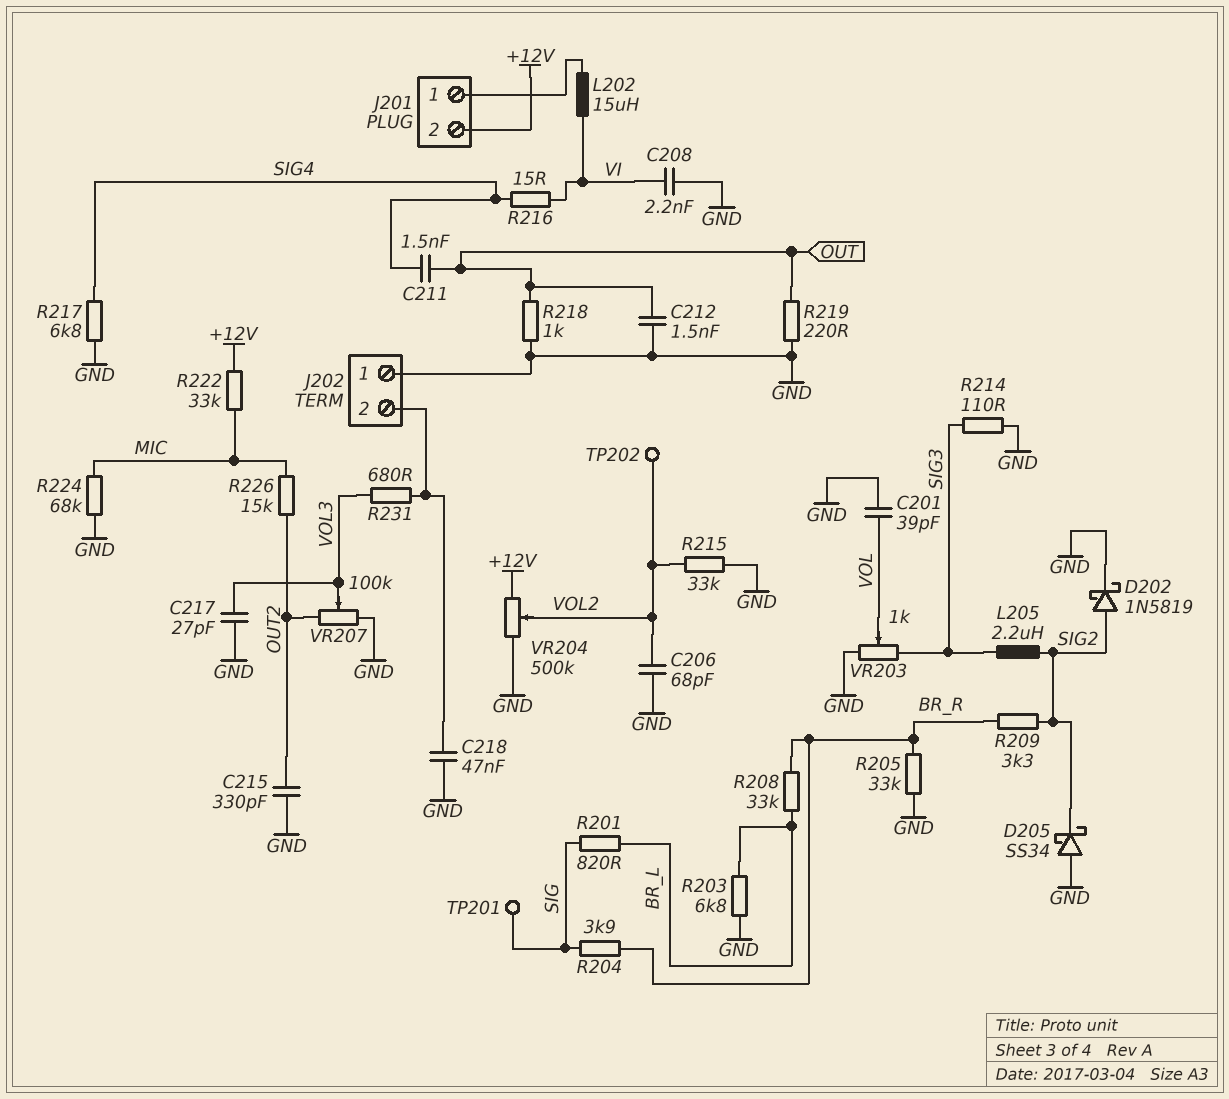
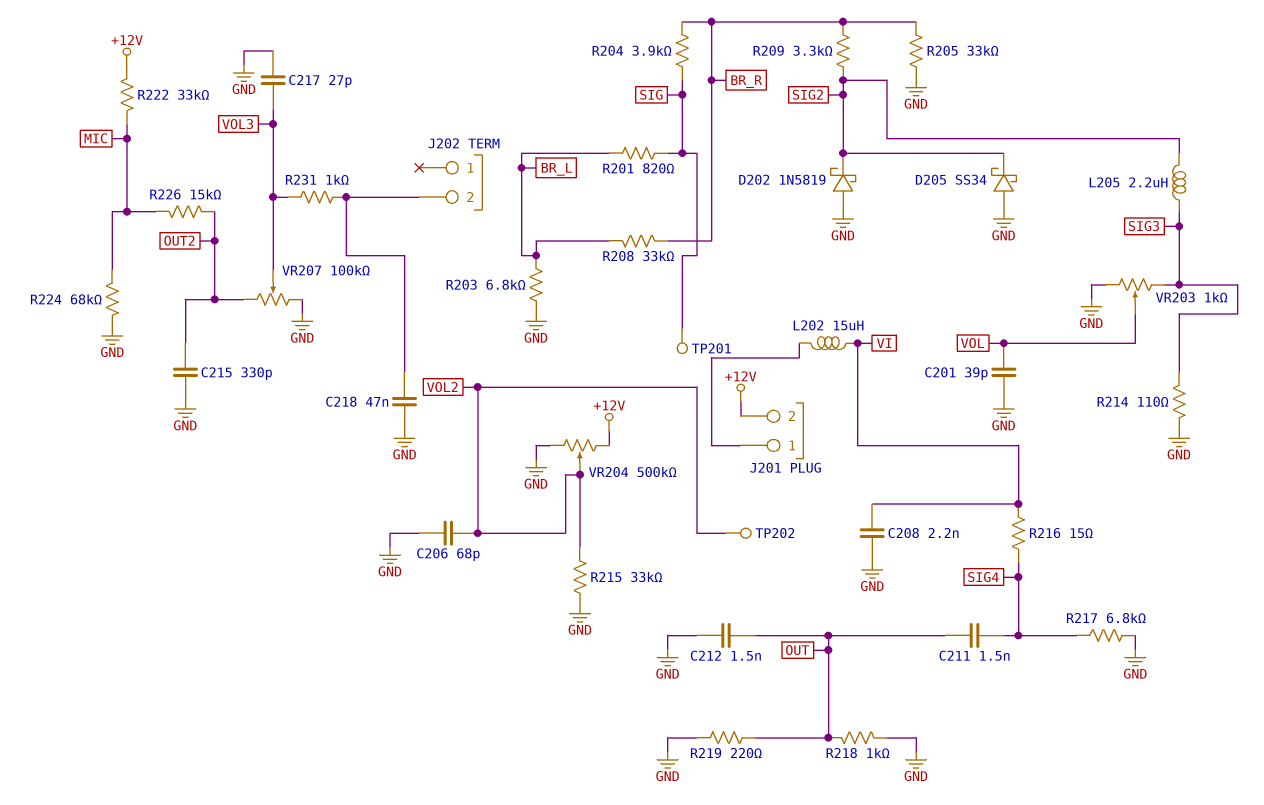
D202: schottky 1N5819 (A SIG2, K GND) -> schottky 1N5819 (A GND, K SIG2)
J202 pin 1: GND -> none
R231: 680 (J202/2, VOL3) -> 1k (J202/2, VOL3)

